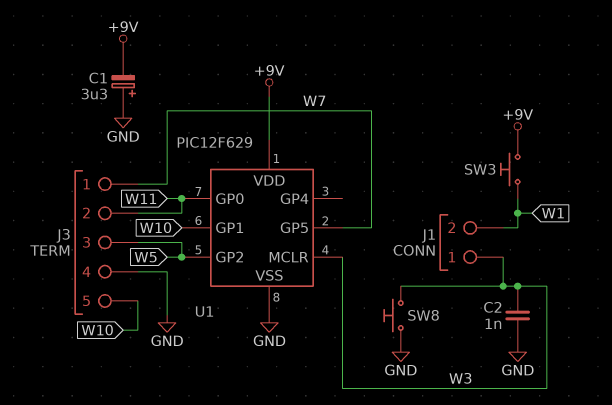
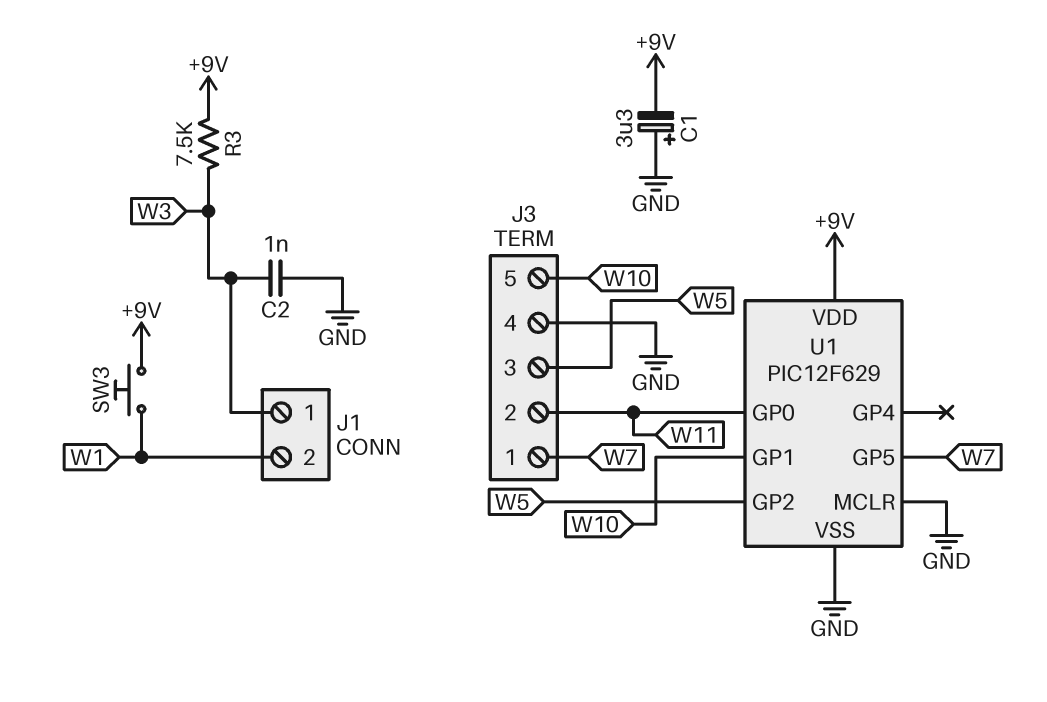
R3: none -> 7.5k (+9V, W3)
SW8: button (GND, W3) -> none
U1 pin MCLR: W3 -> GND

